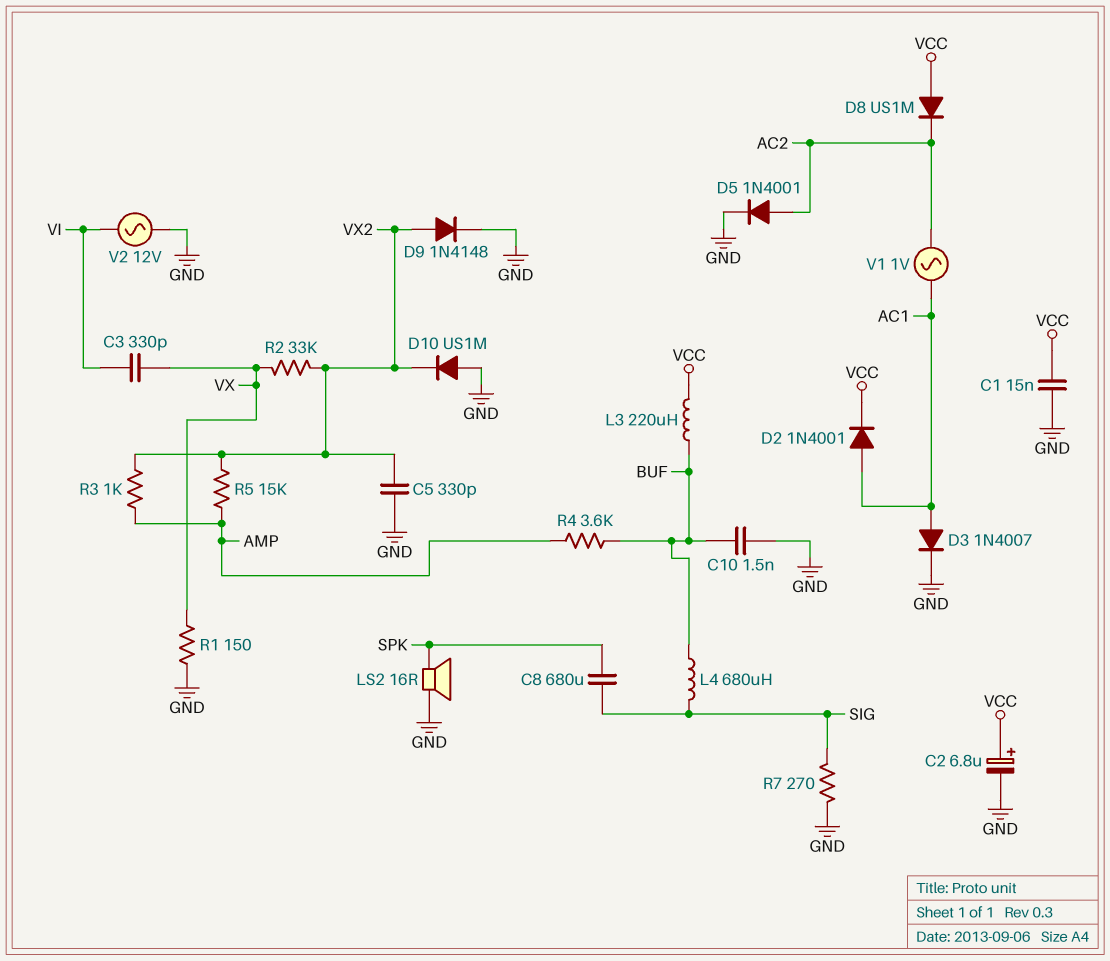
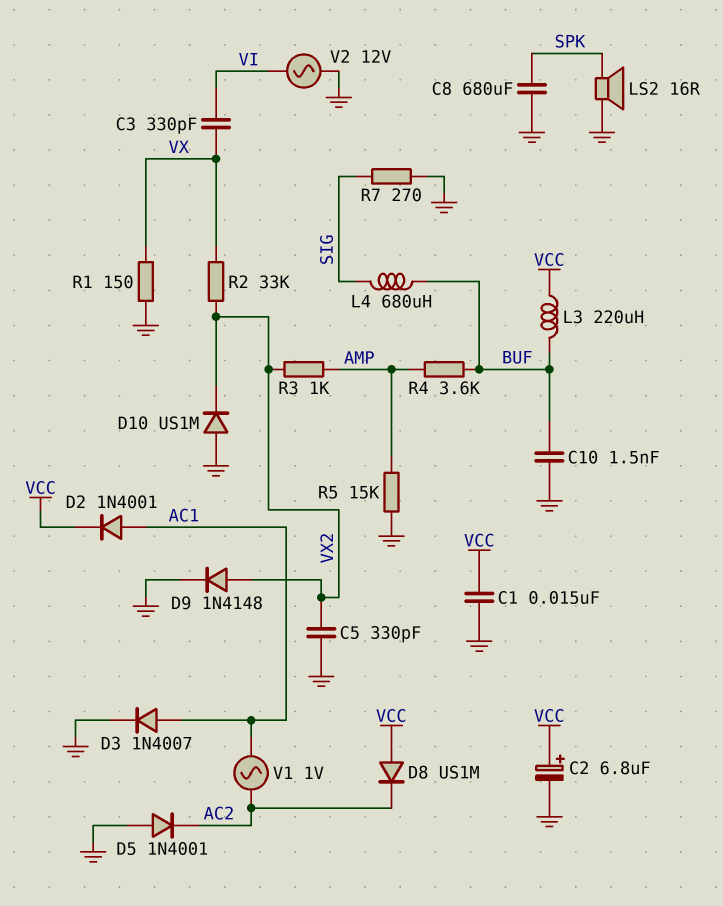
C8: 680uF (SIG, SPK) -> 680uF (GND, SPK)
D5: diode 1N4001 (A AC2, K GND) -> diode 1N4001 (A GND, K AC2)
R5: 15k (AMP, VX2) -> 15k (AMP, GND)

